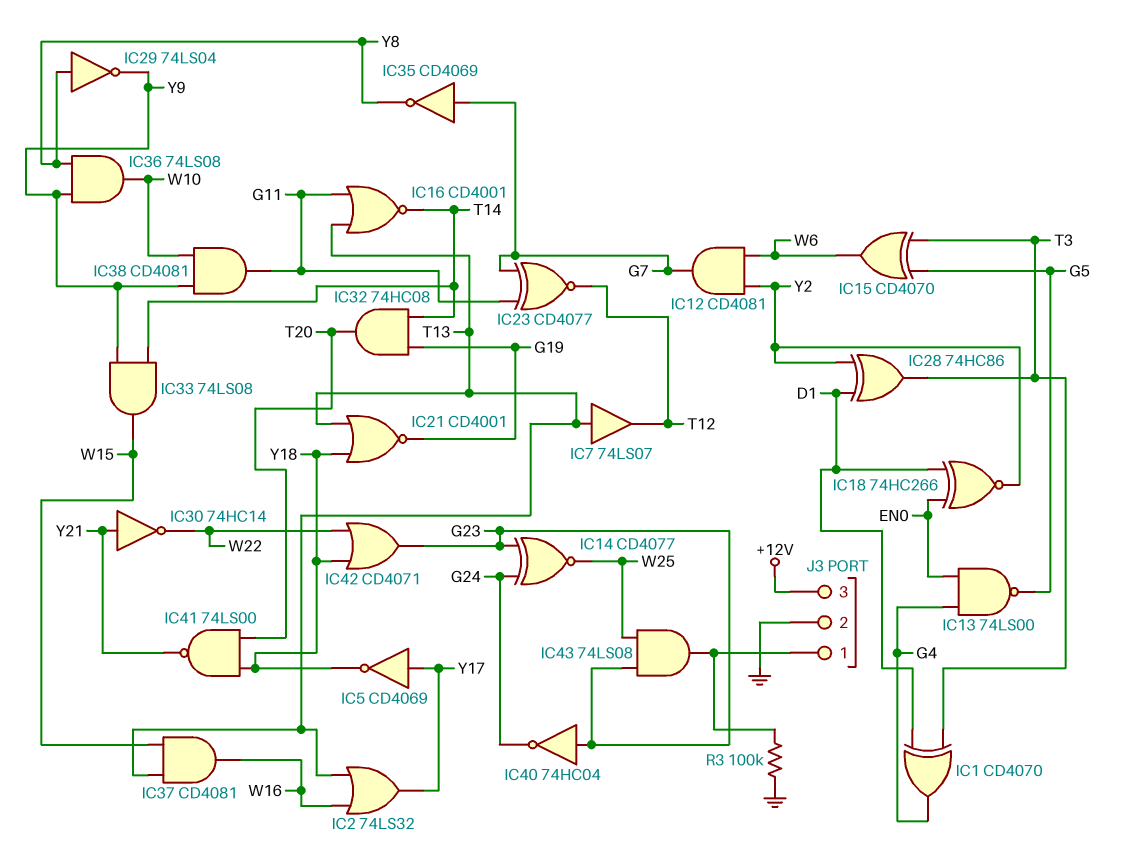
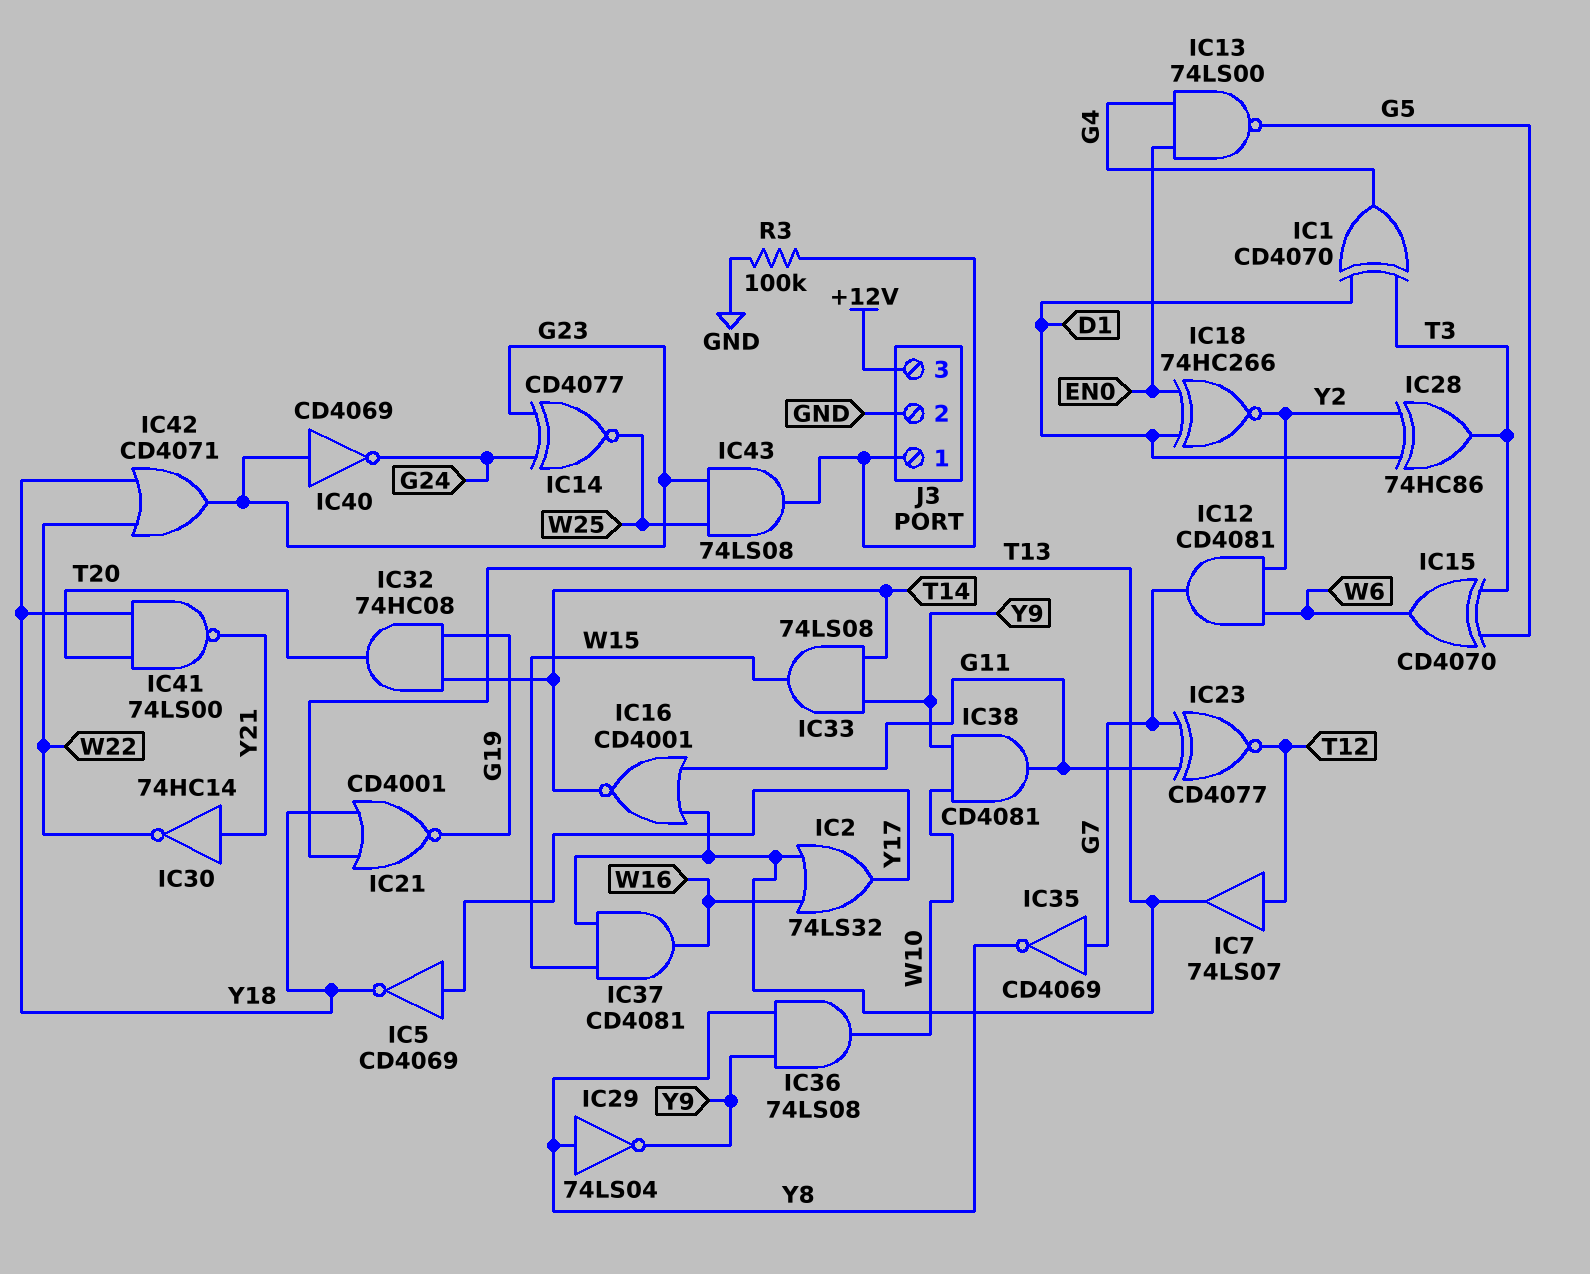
IC7: buffer 74LS07 (in T13, out T12) -> buffer 74LS07 (in T12, out T13)
IC40: NOT 74HC04 (in G23, out G24) -> NOT CD4069 (in G23, out G24)

